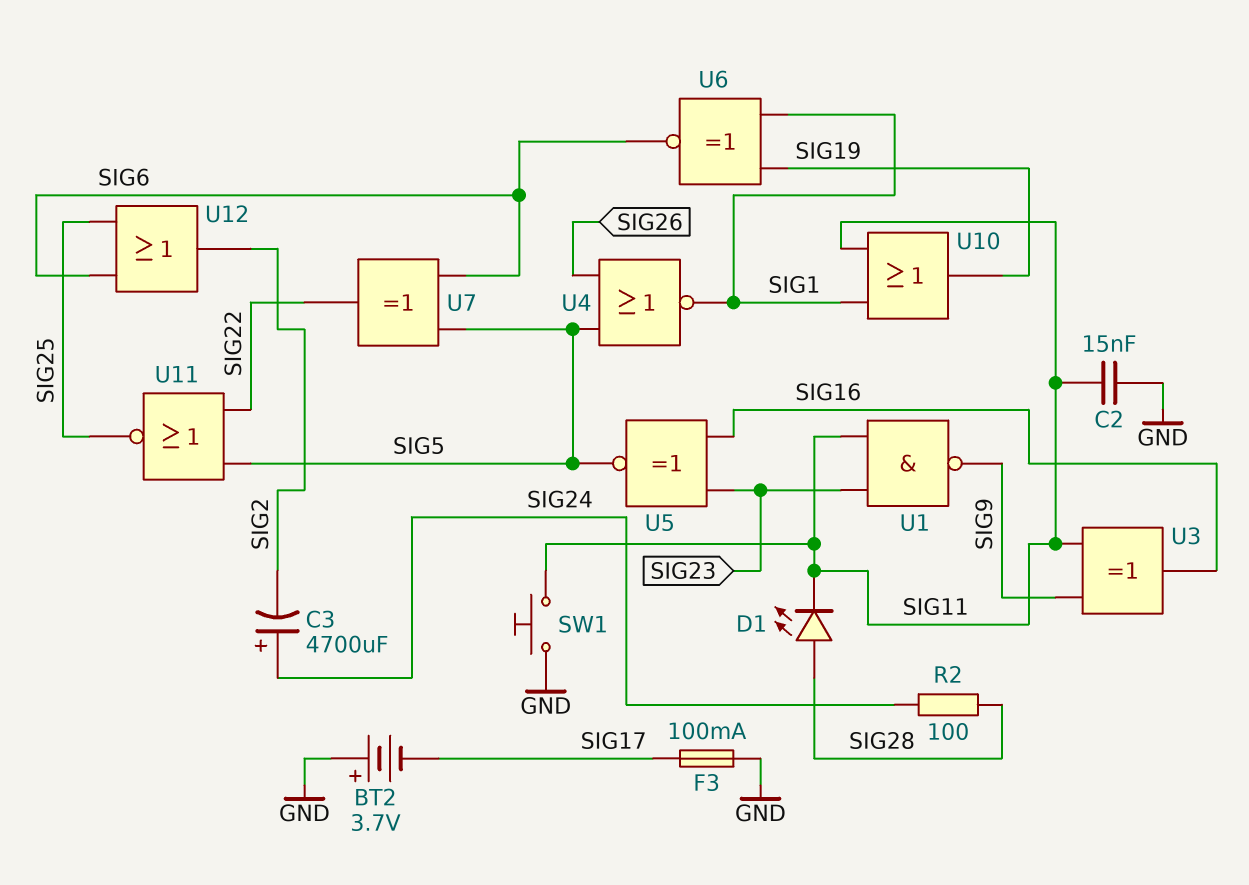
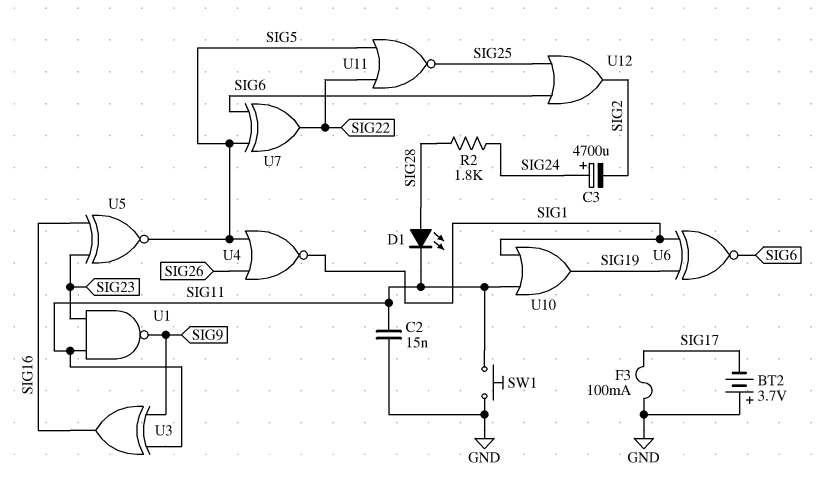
R2: 100 (SIG24, SIG28) -> 1.8k (SIG24, SIG28)

